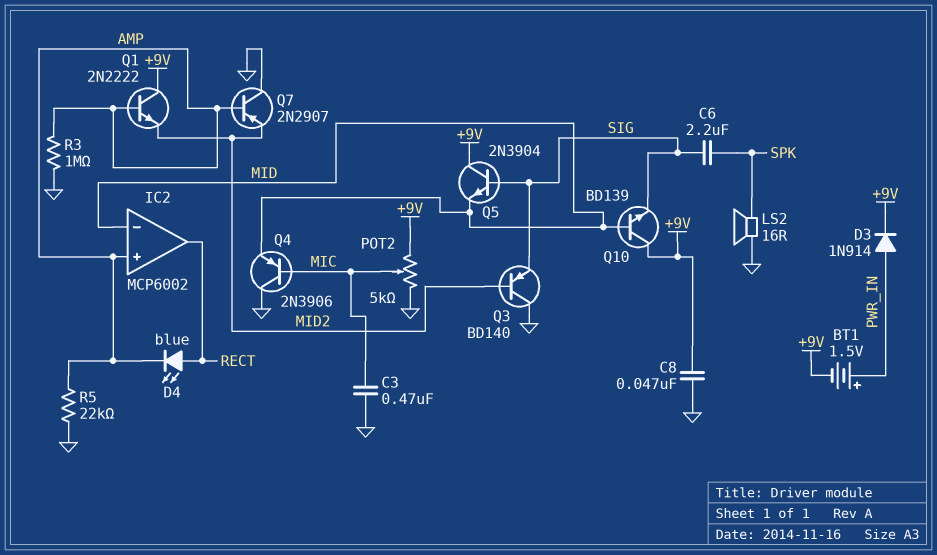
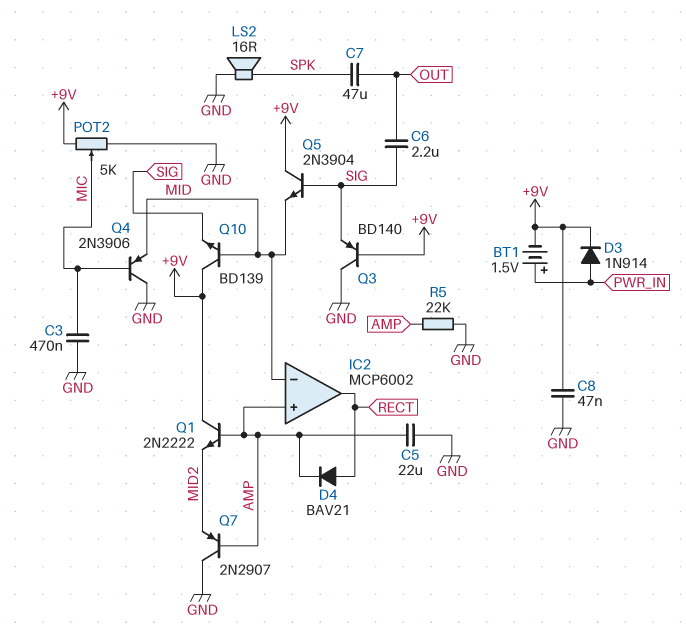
C5: none -> 22uF (AMP, GND)
C6: 2.2uF (SIG, SPK) -> 2.2uF (OUT, SIG)
C7: none -> 47uF (OUT, SPK)
D4: LED blue (A RECT, K AMP) -> diode BAV21 (A RECT, K AMP)
Q3: PNP BD140 (B MID2, C GND, E SIG) -> PNP BD140 (B +9V, C GND, E SIG)
R3: 1M (AMP, GND) -> none

